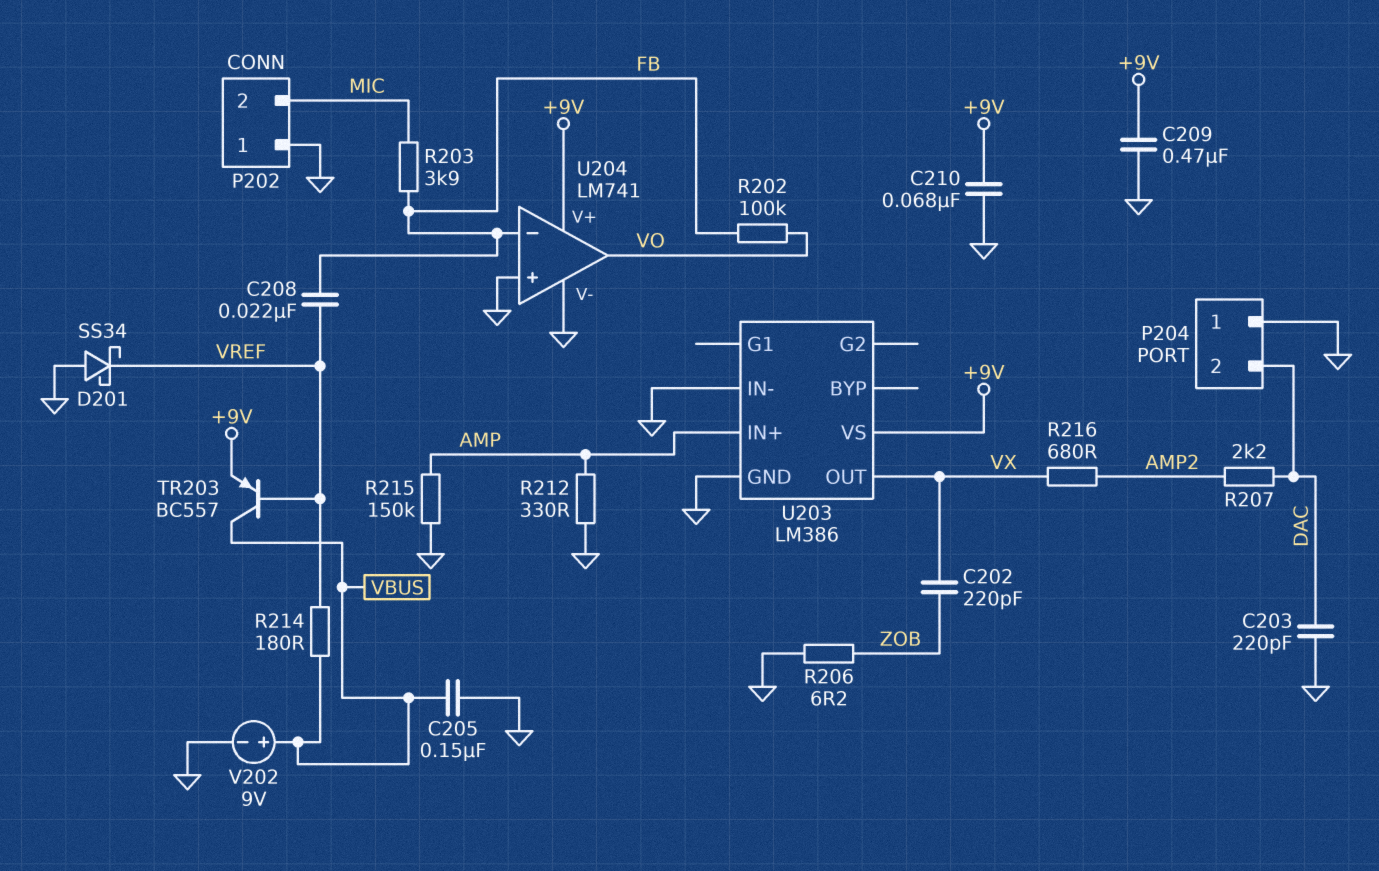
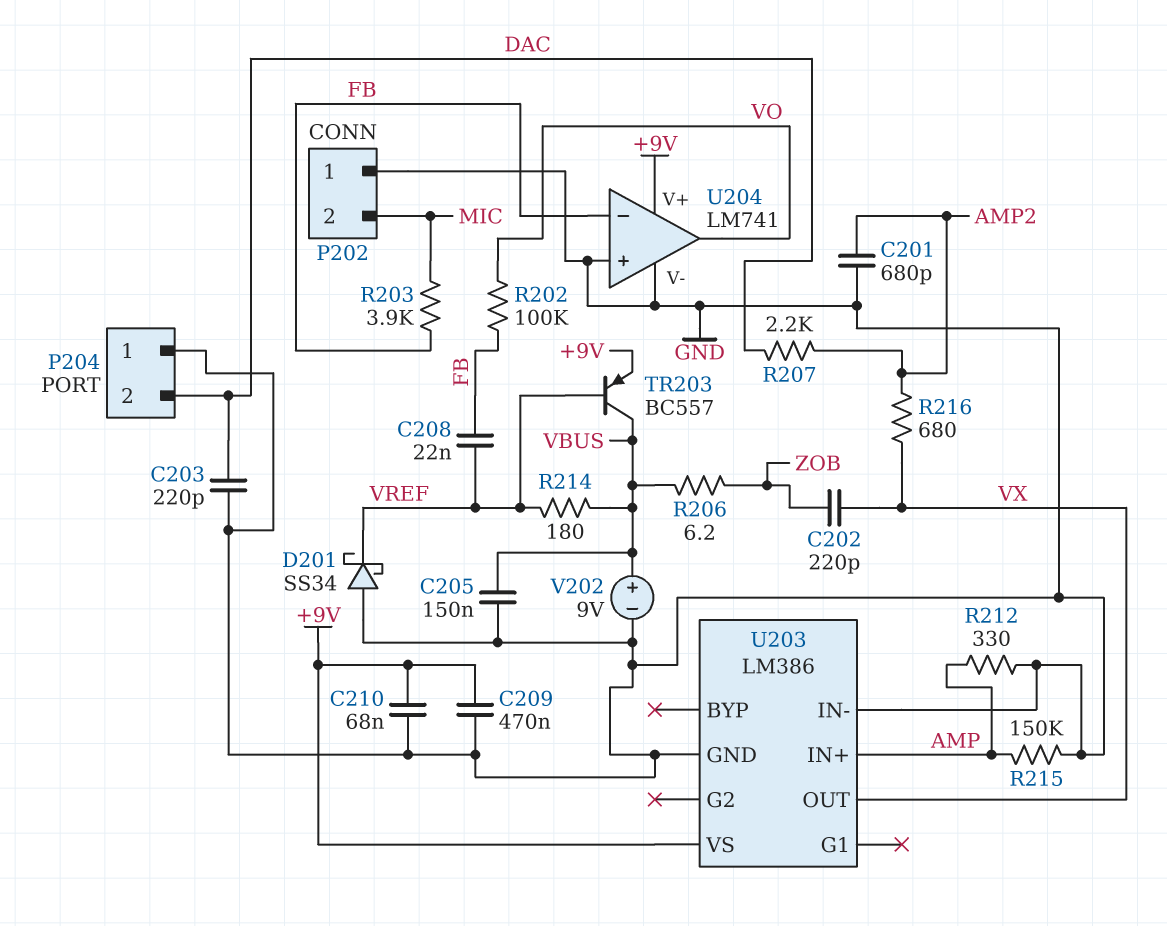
C201: none -> 680pF (AMP2, GND)
R206: 6.2 (GND, ZOB) -> 6.2 (VBUS, ZOB)

